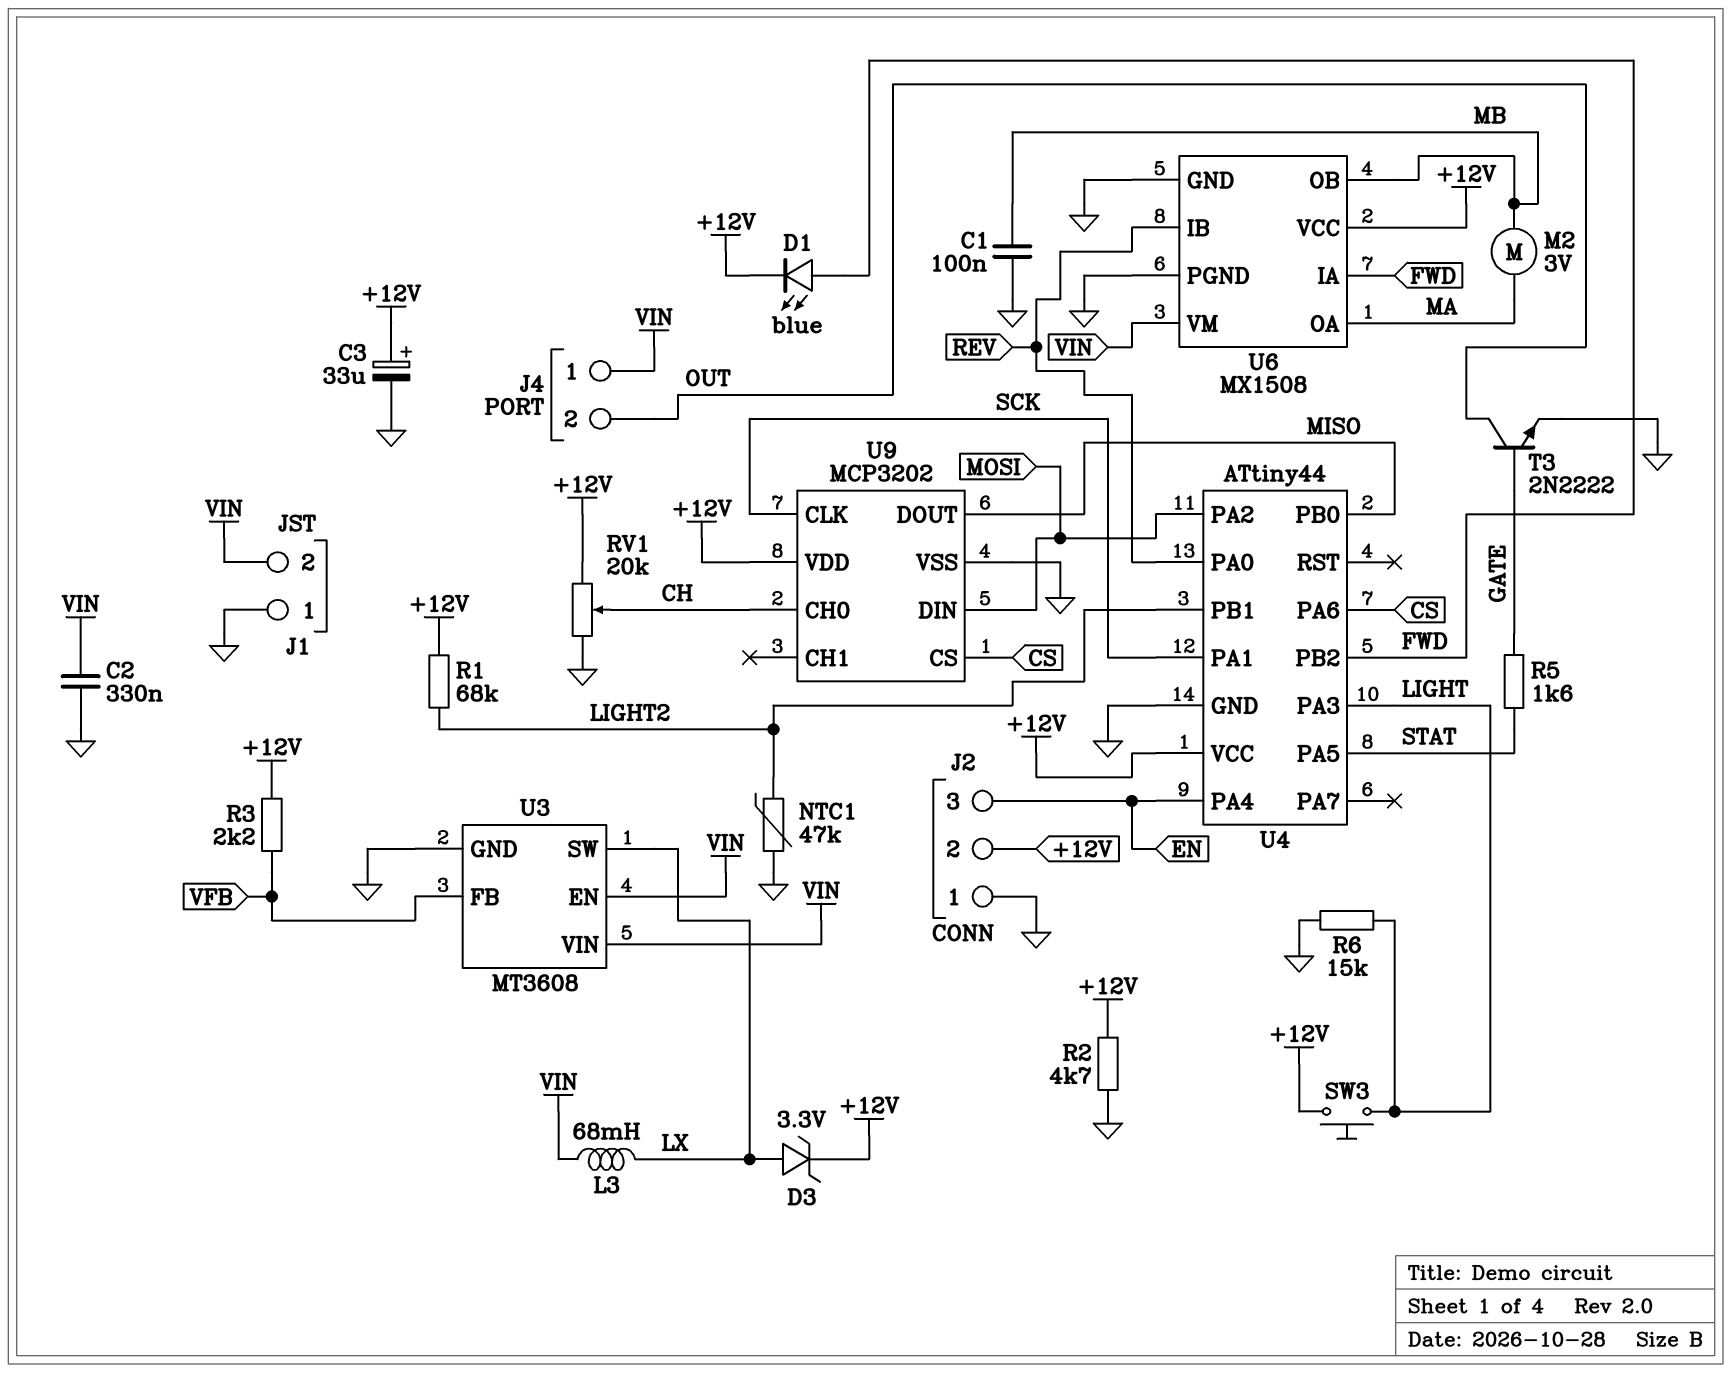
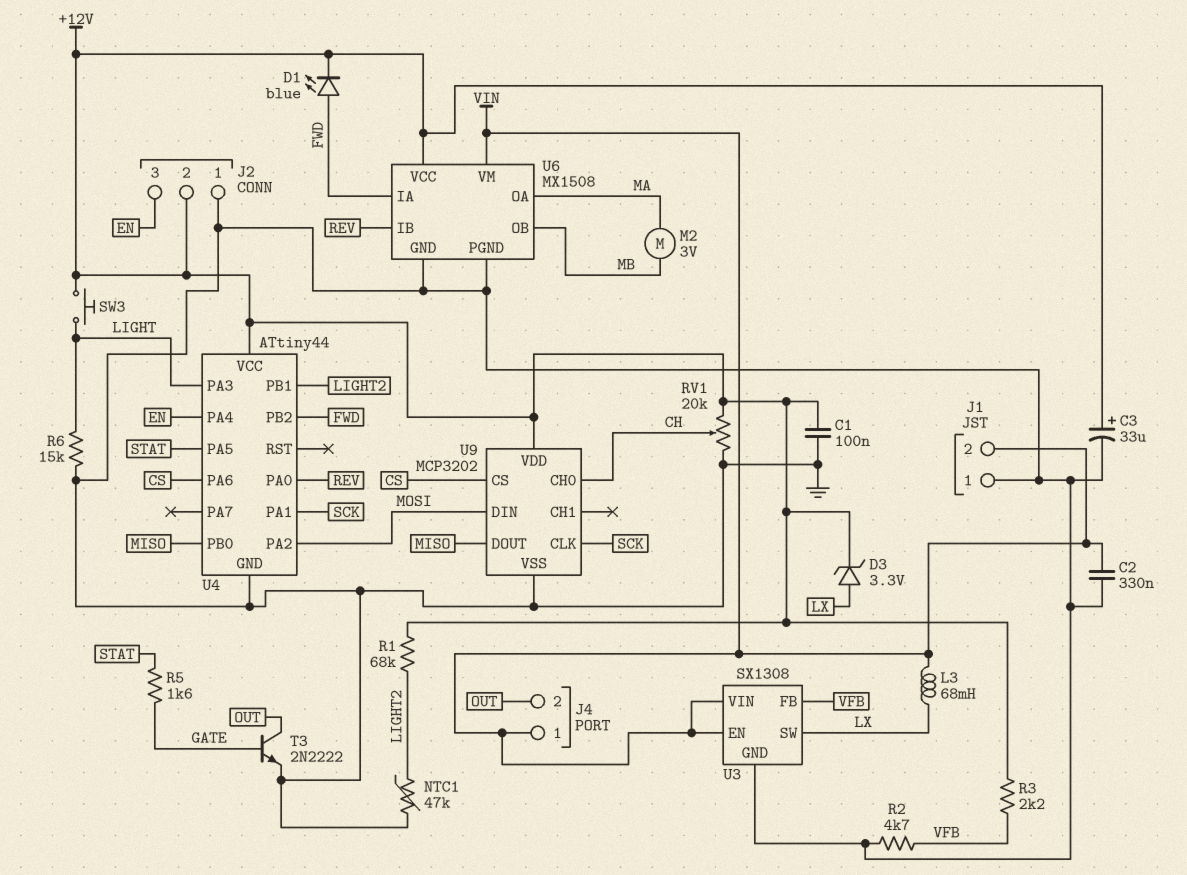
C1: 100nF (GND, MB) -> 100nF (+12V, GND)
R2: 4.7k (+12V, GND) -> 4.7k (GND, VFB)
U3: MT3608 -> SX1308

